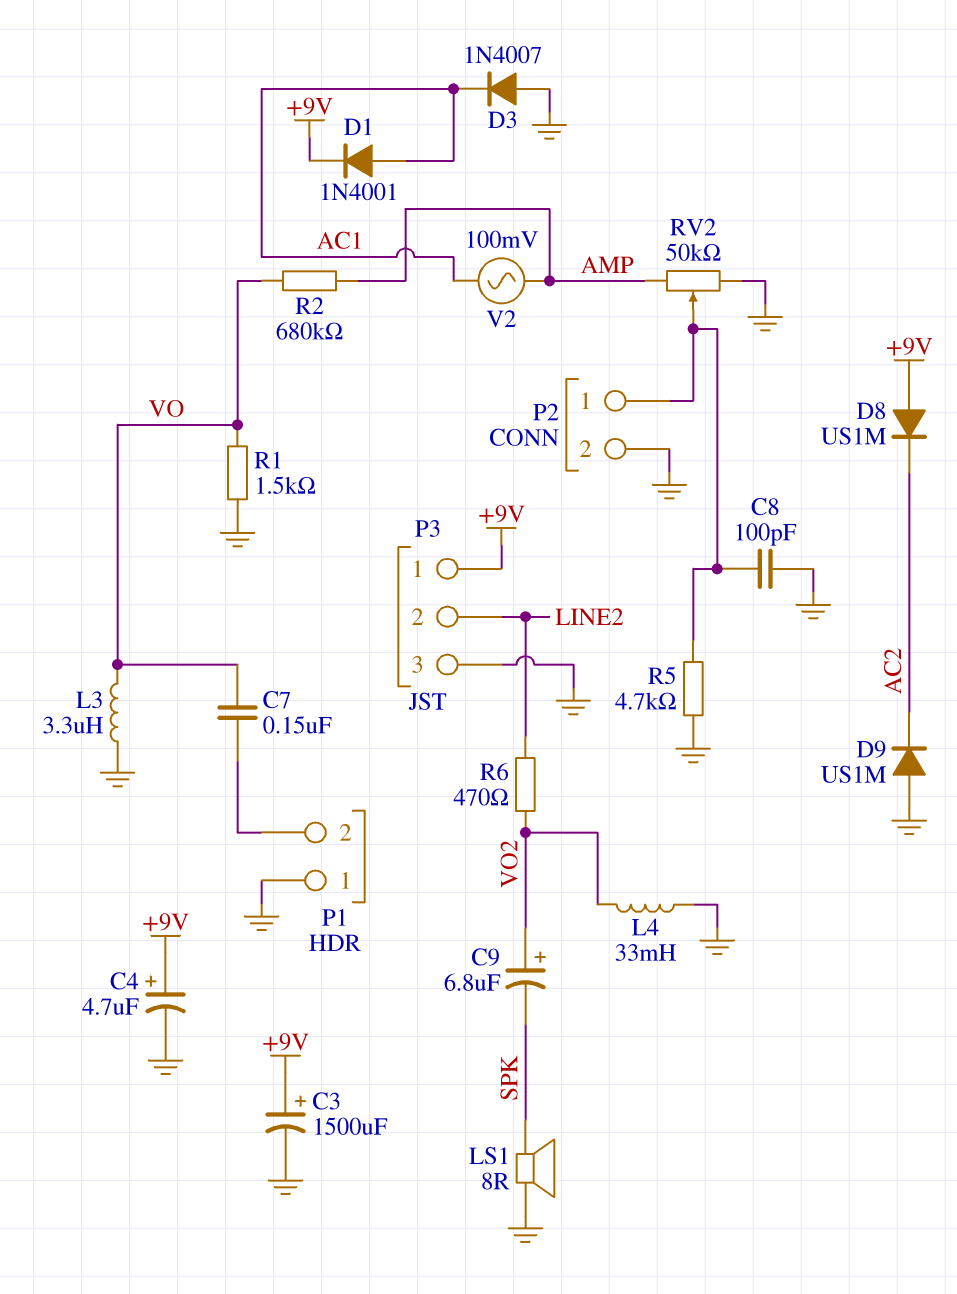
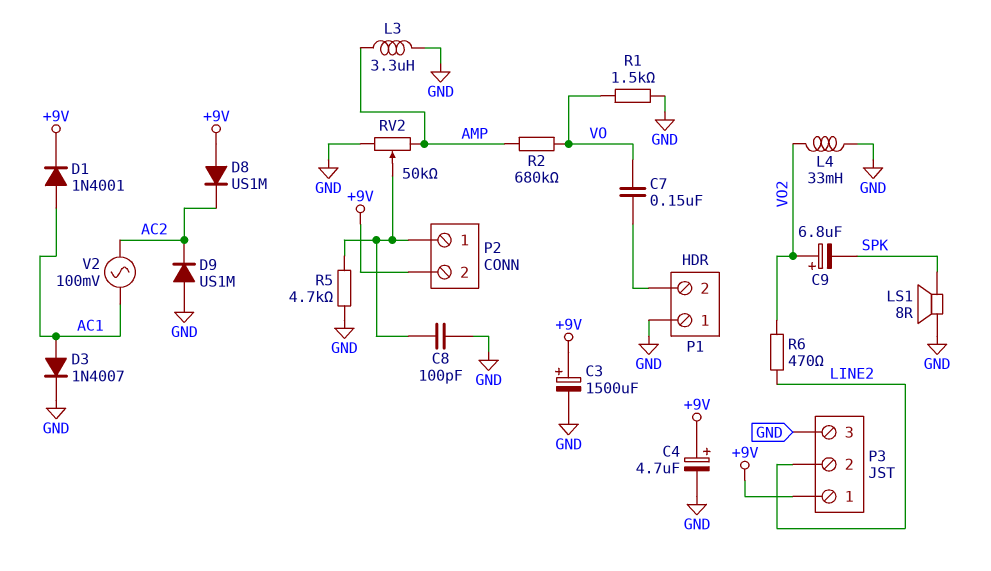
D3: diode 1N4007 (A GND, K AC1) -> diode 1N4007 (A AC1, K GND)
L3: 3.3uH (GND, VO) -> 3.3uH (AMP, GND)
P2 pin 2: GND -> +9V
V2: AC 100mV (AC1, AMP) -> AC 100mV (AC1, AC2)

